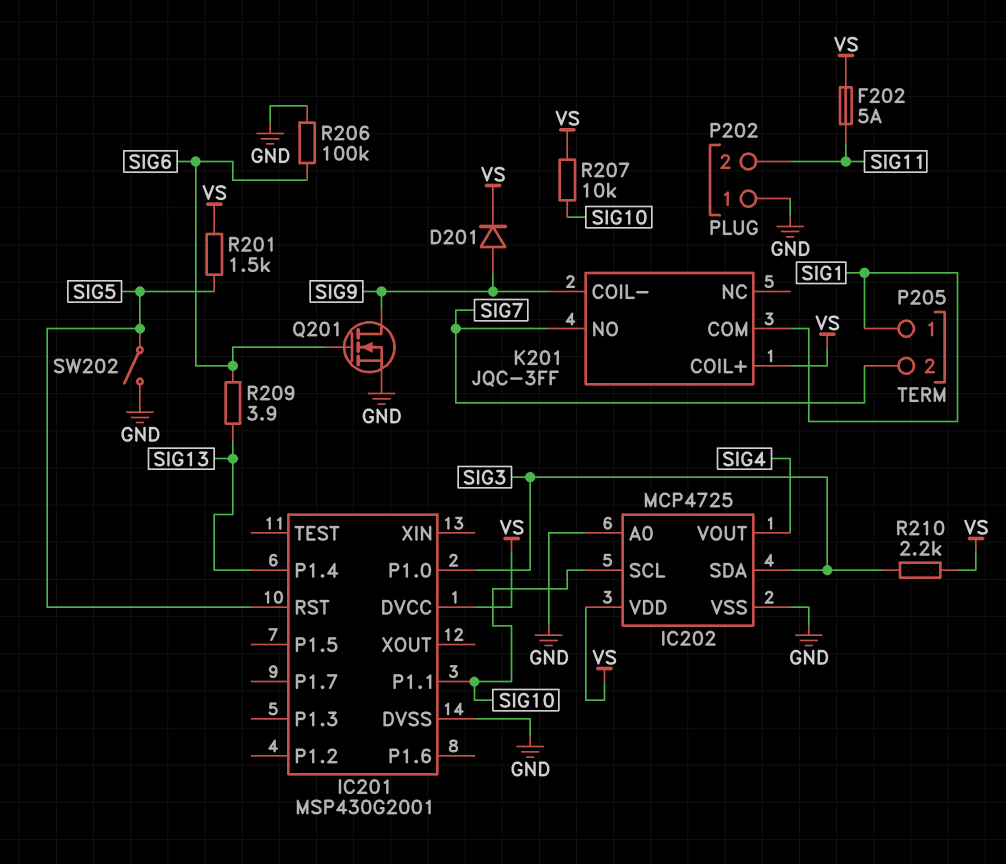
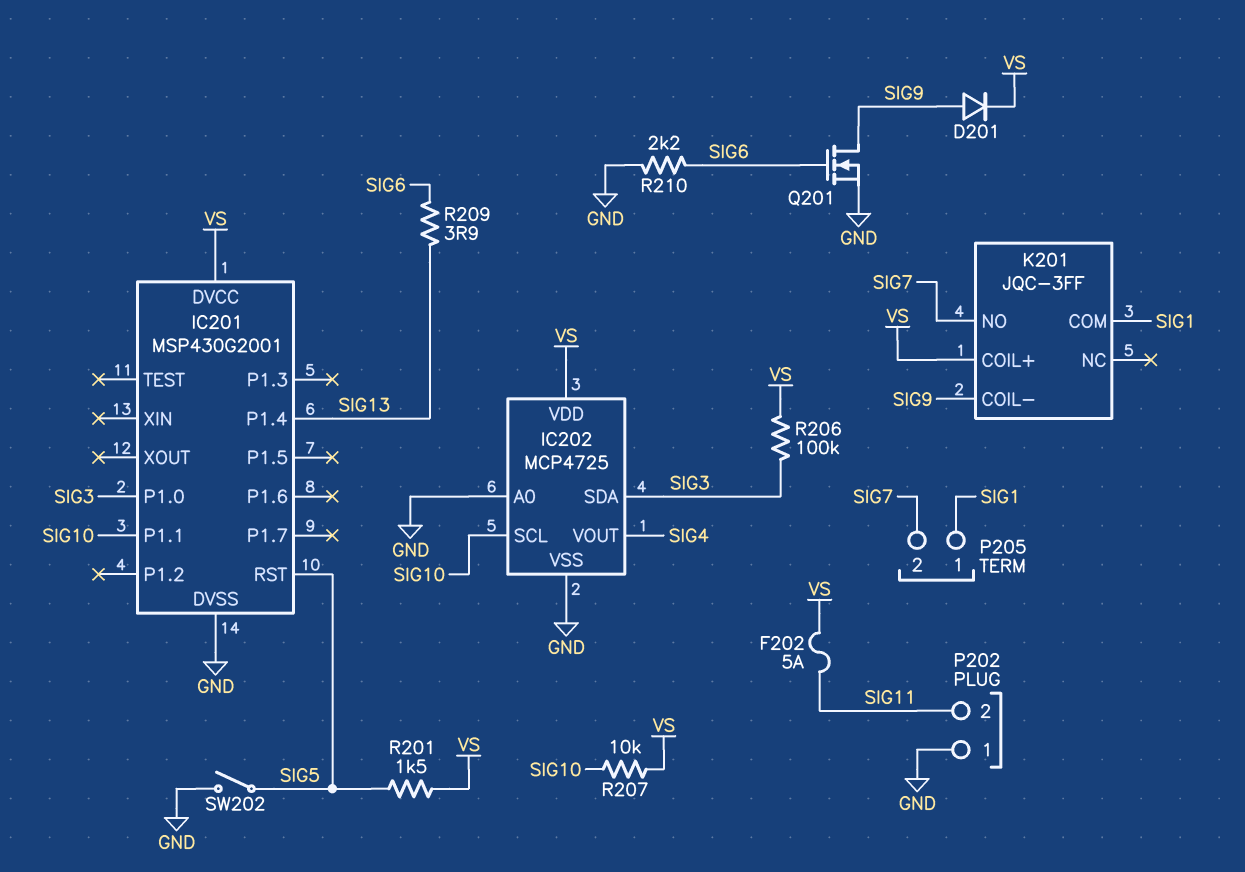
R206: 100k (GND, SIG6) -> 100k (SIG3, VS)
R210: 2.2k (SIG3, VS) -> 2.2k (GND, SIG6)

